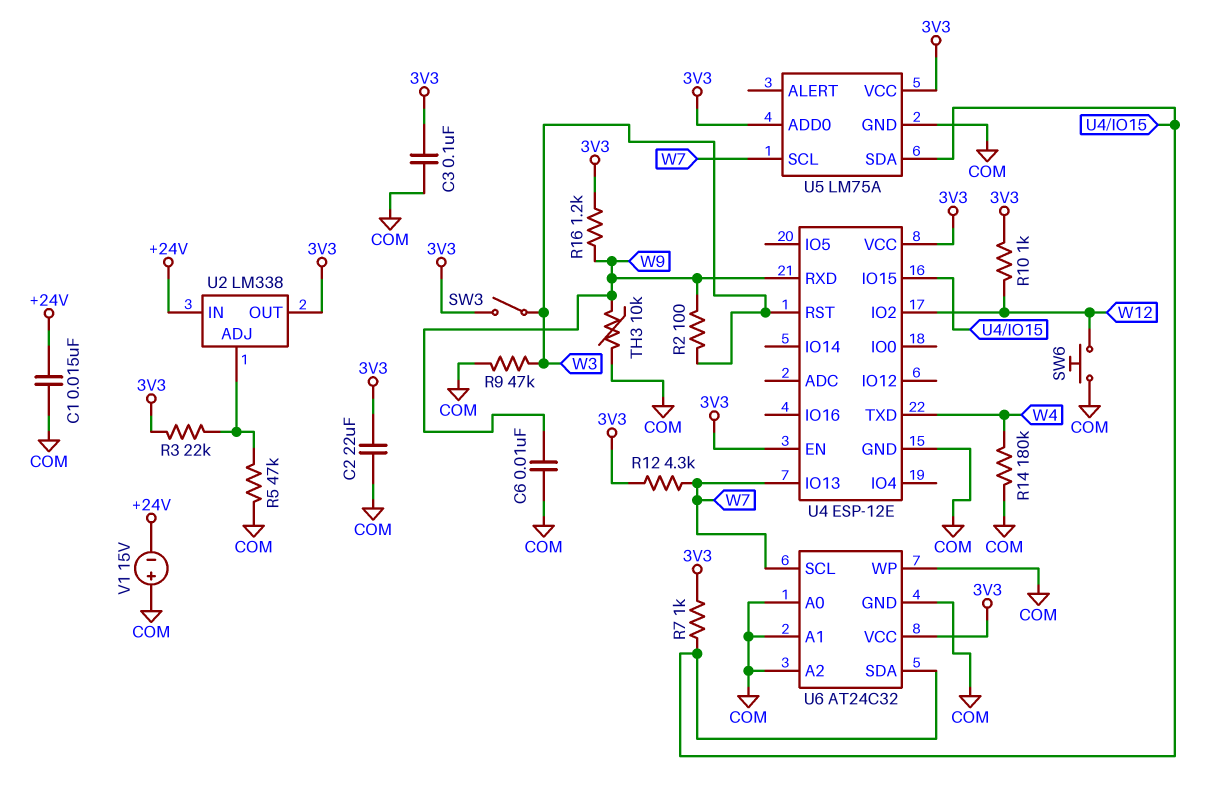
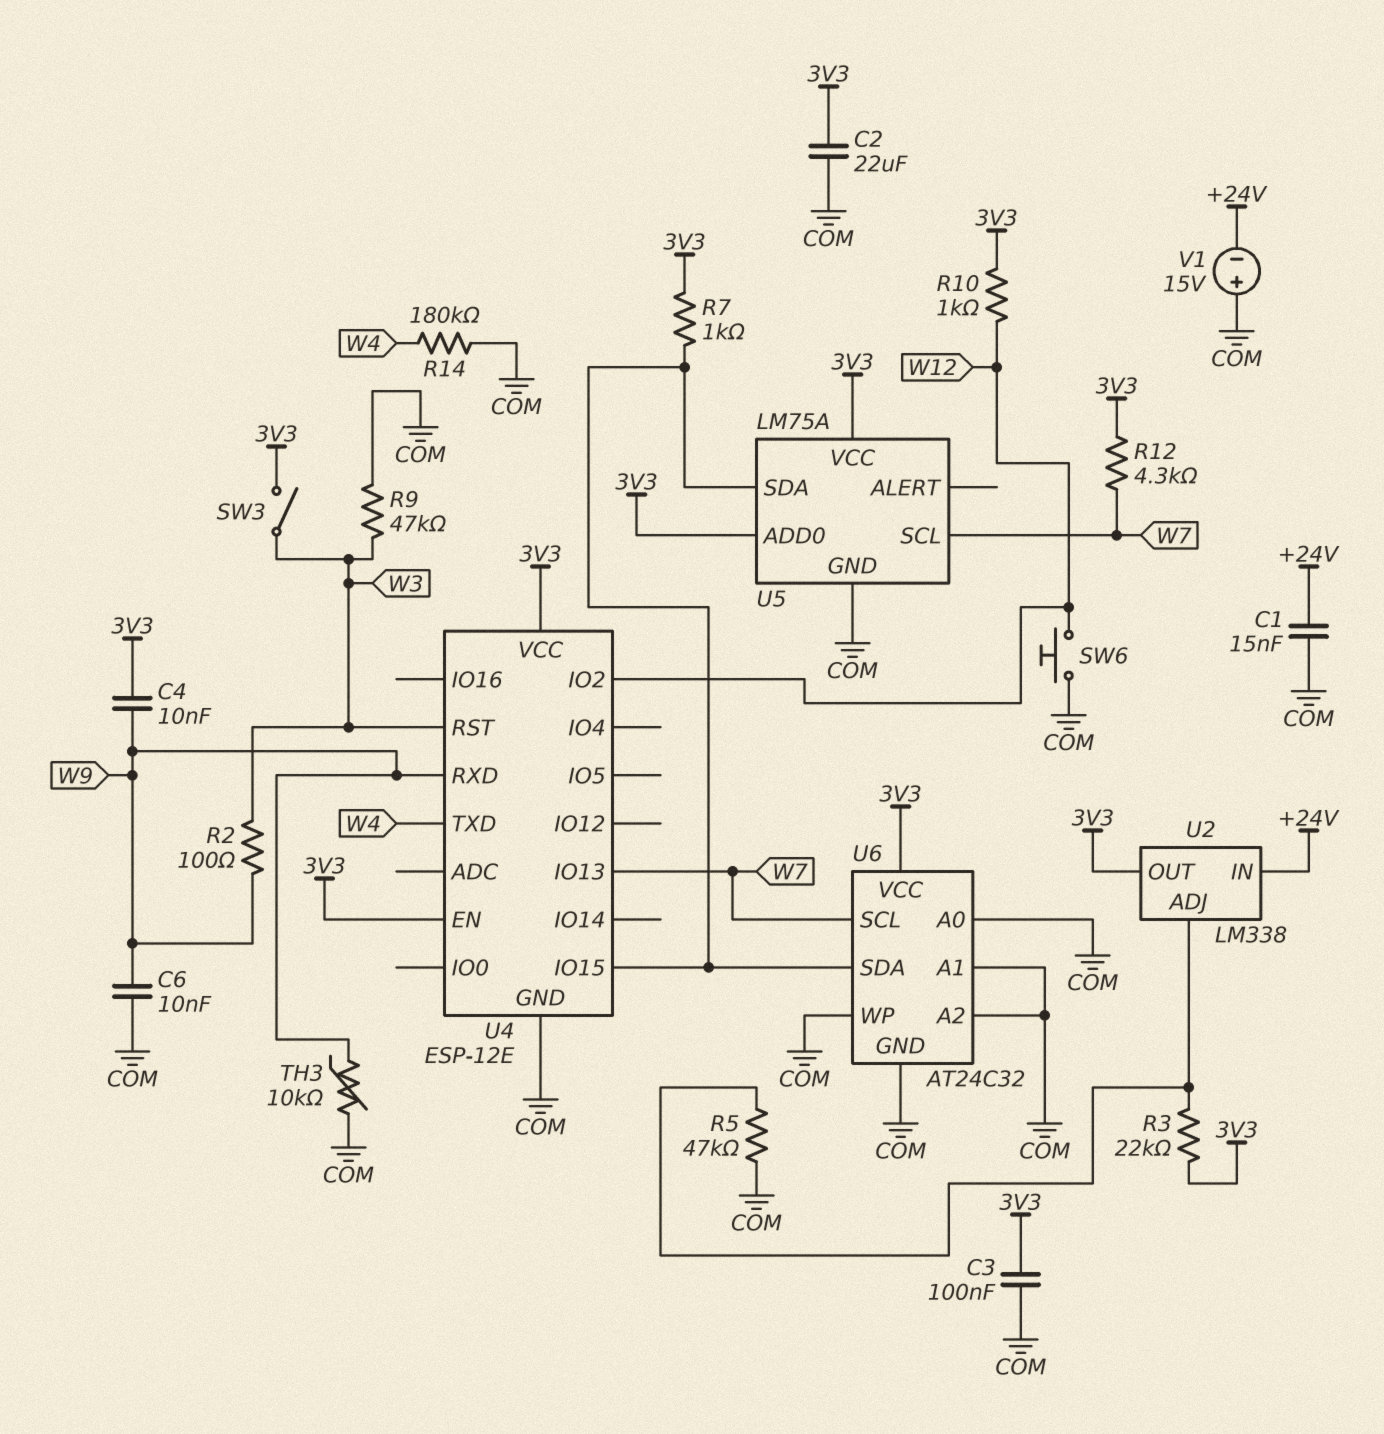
C4: none -> 10nF (3V3, W9)
R16: 1.2k (3V3, W9) -> none

